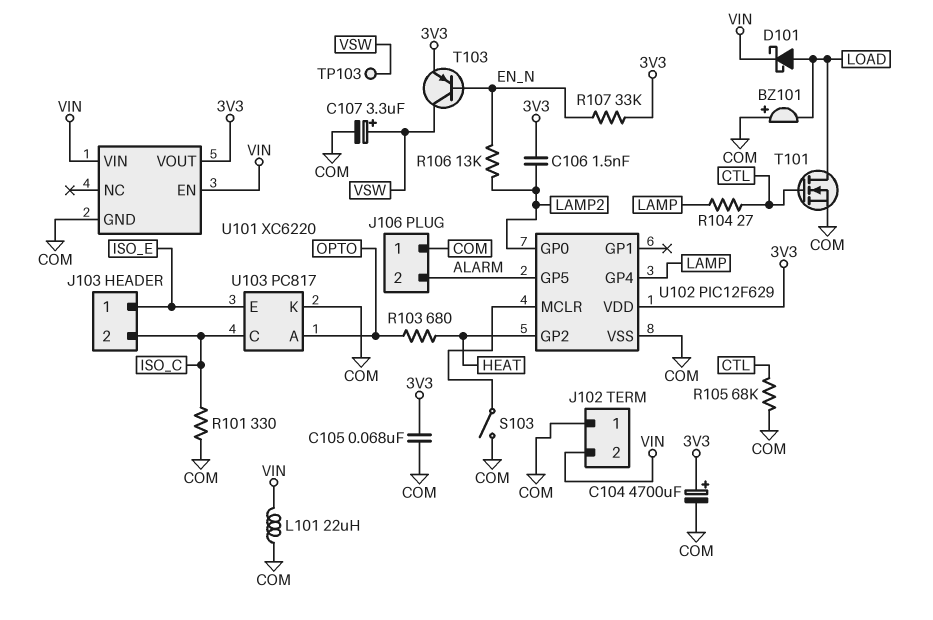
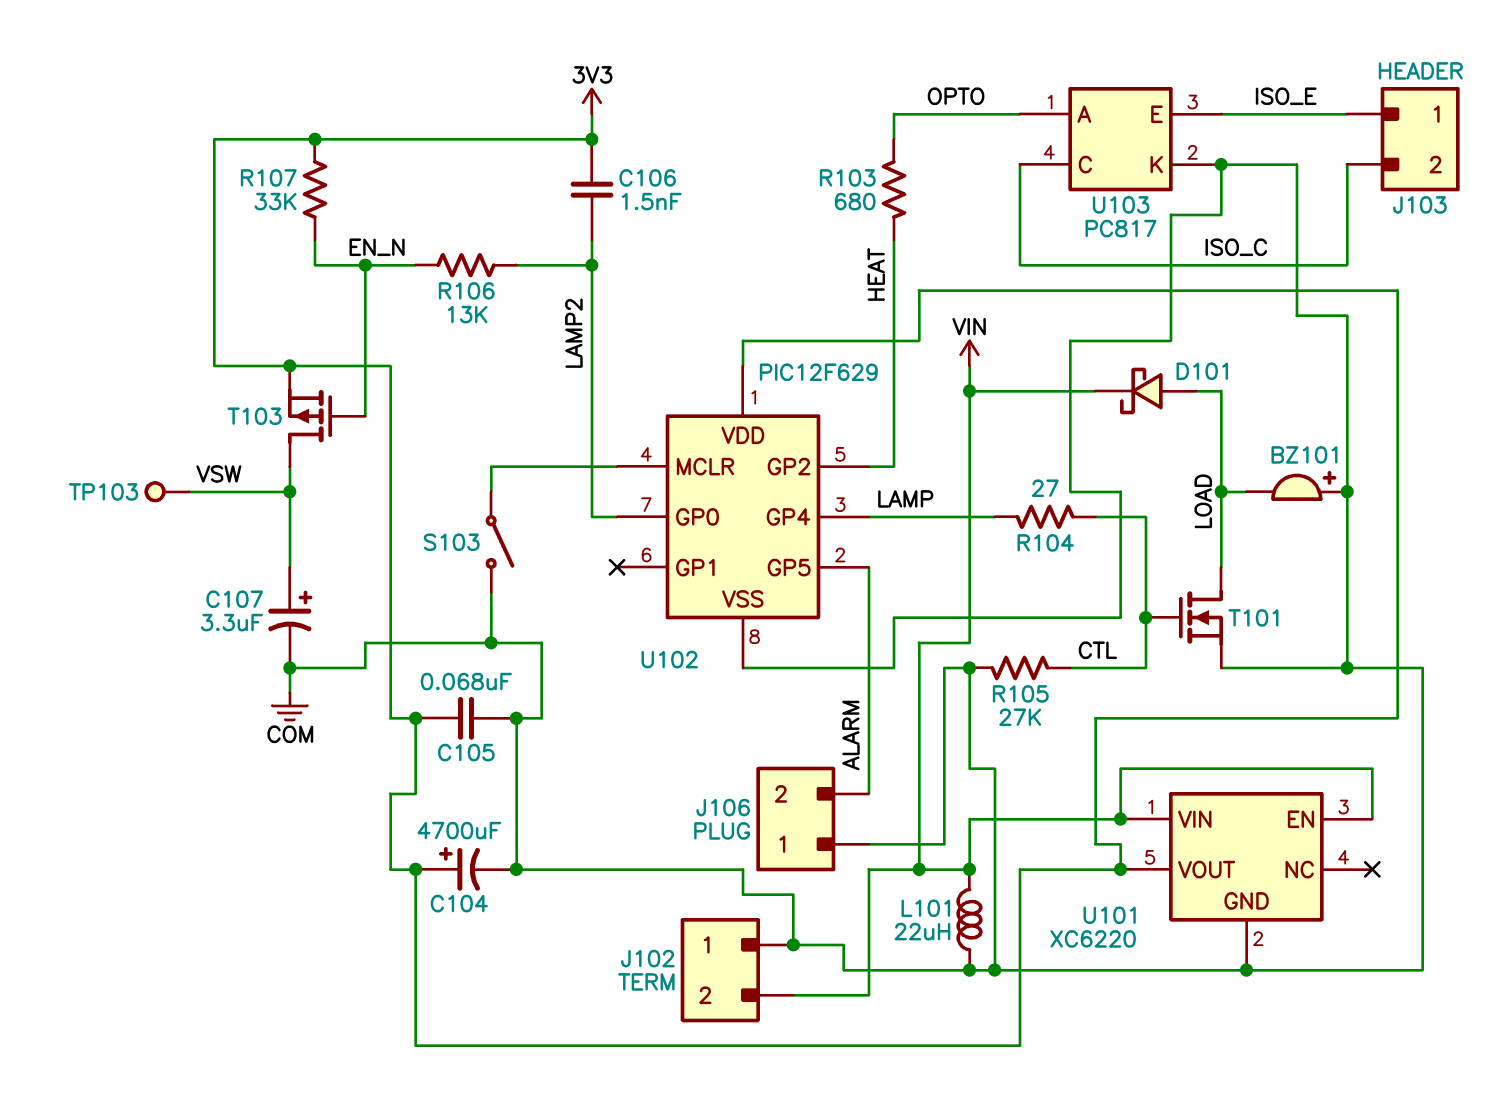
R101: 330 (COM, ISO_C) -> none
R105: 68k (COM, CTL) -> 27k (COM, CTL)
T103: PNP (B EN_N, C VSW, E 3V3) -> PMOS (G EN_N, D VSW, S 3V3)

